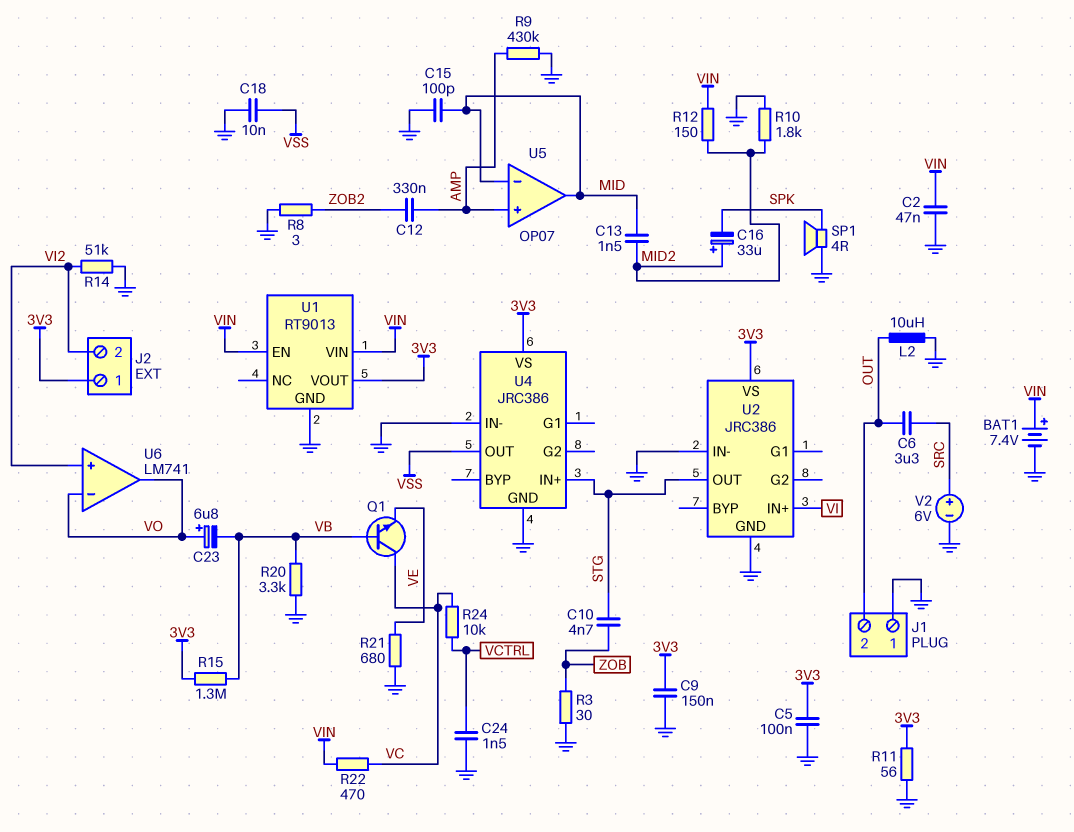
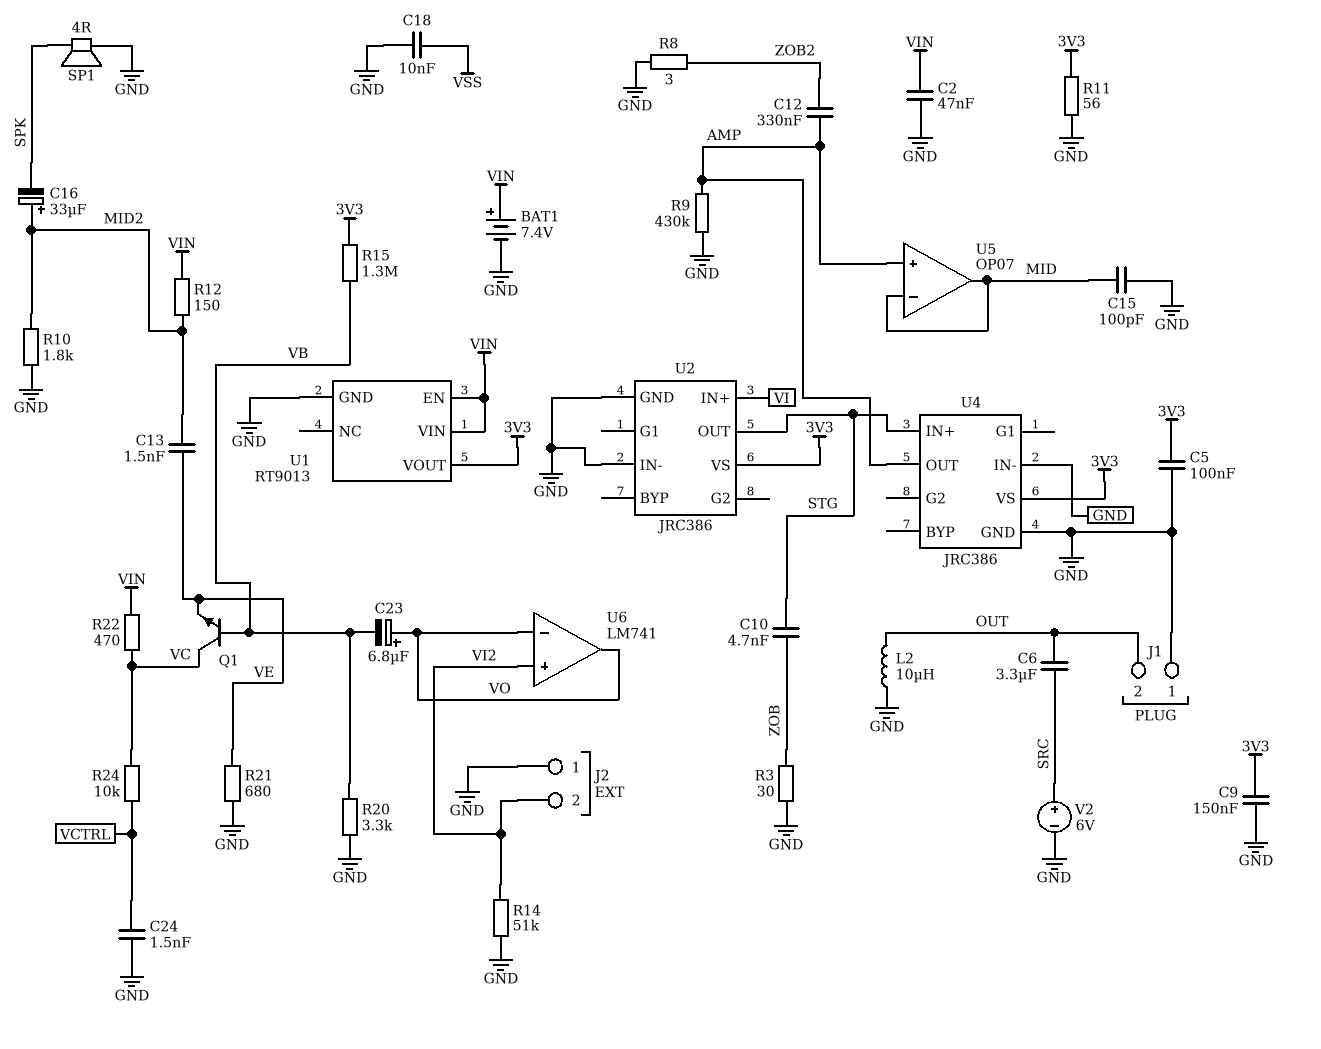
C13: 1.5nF (MID, MID2) -> 1.5nF (MID2, VE)
J2 pin 1: 3V3 -> GND
U4 pin OUT: VSS -> AMP

